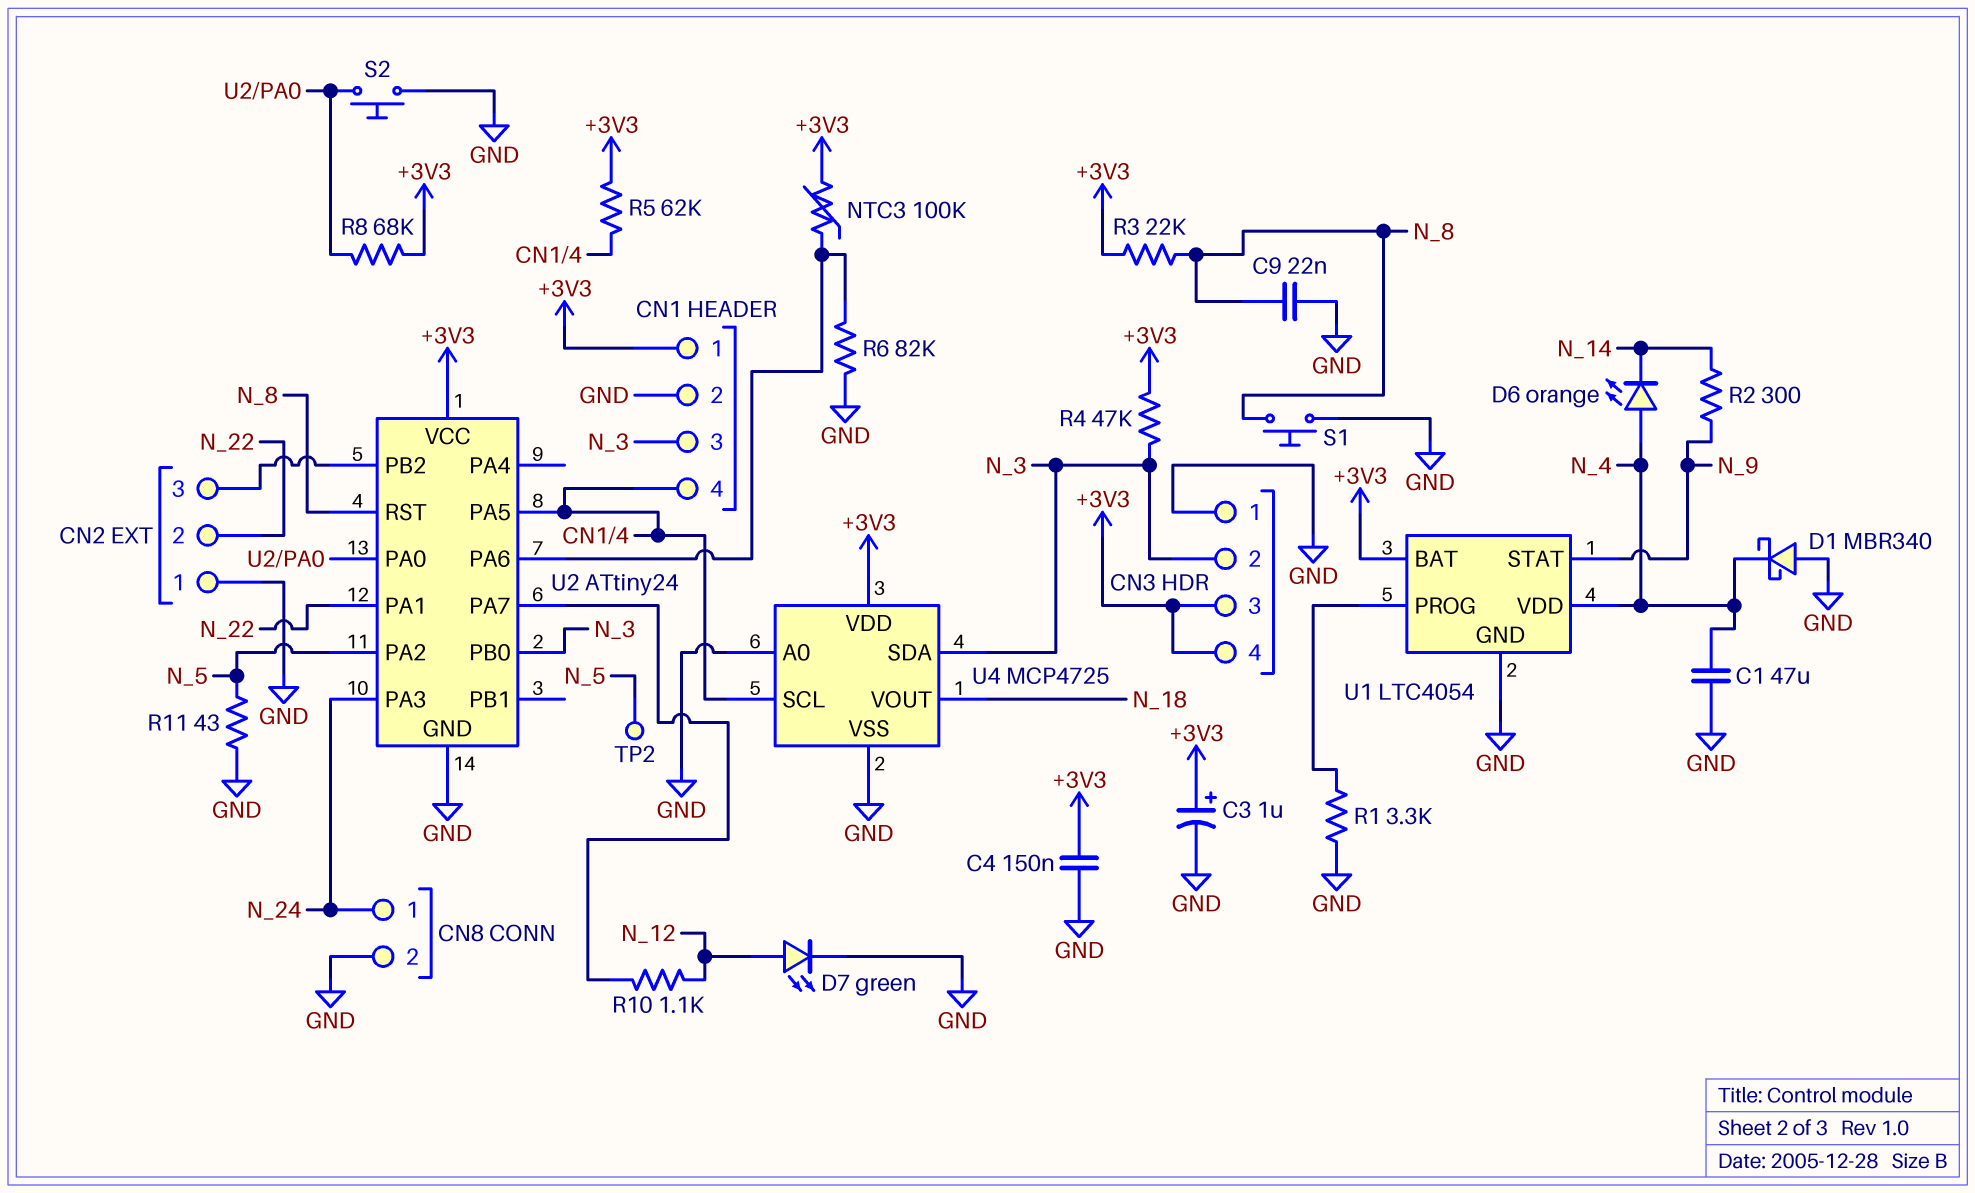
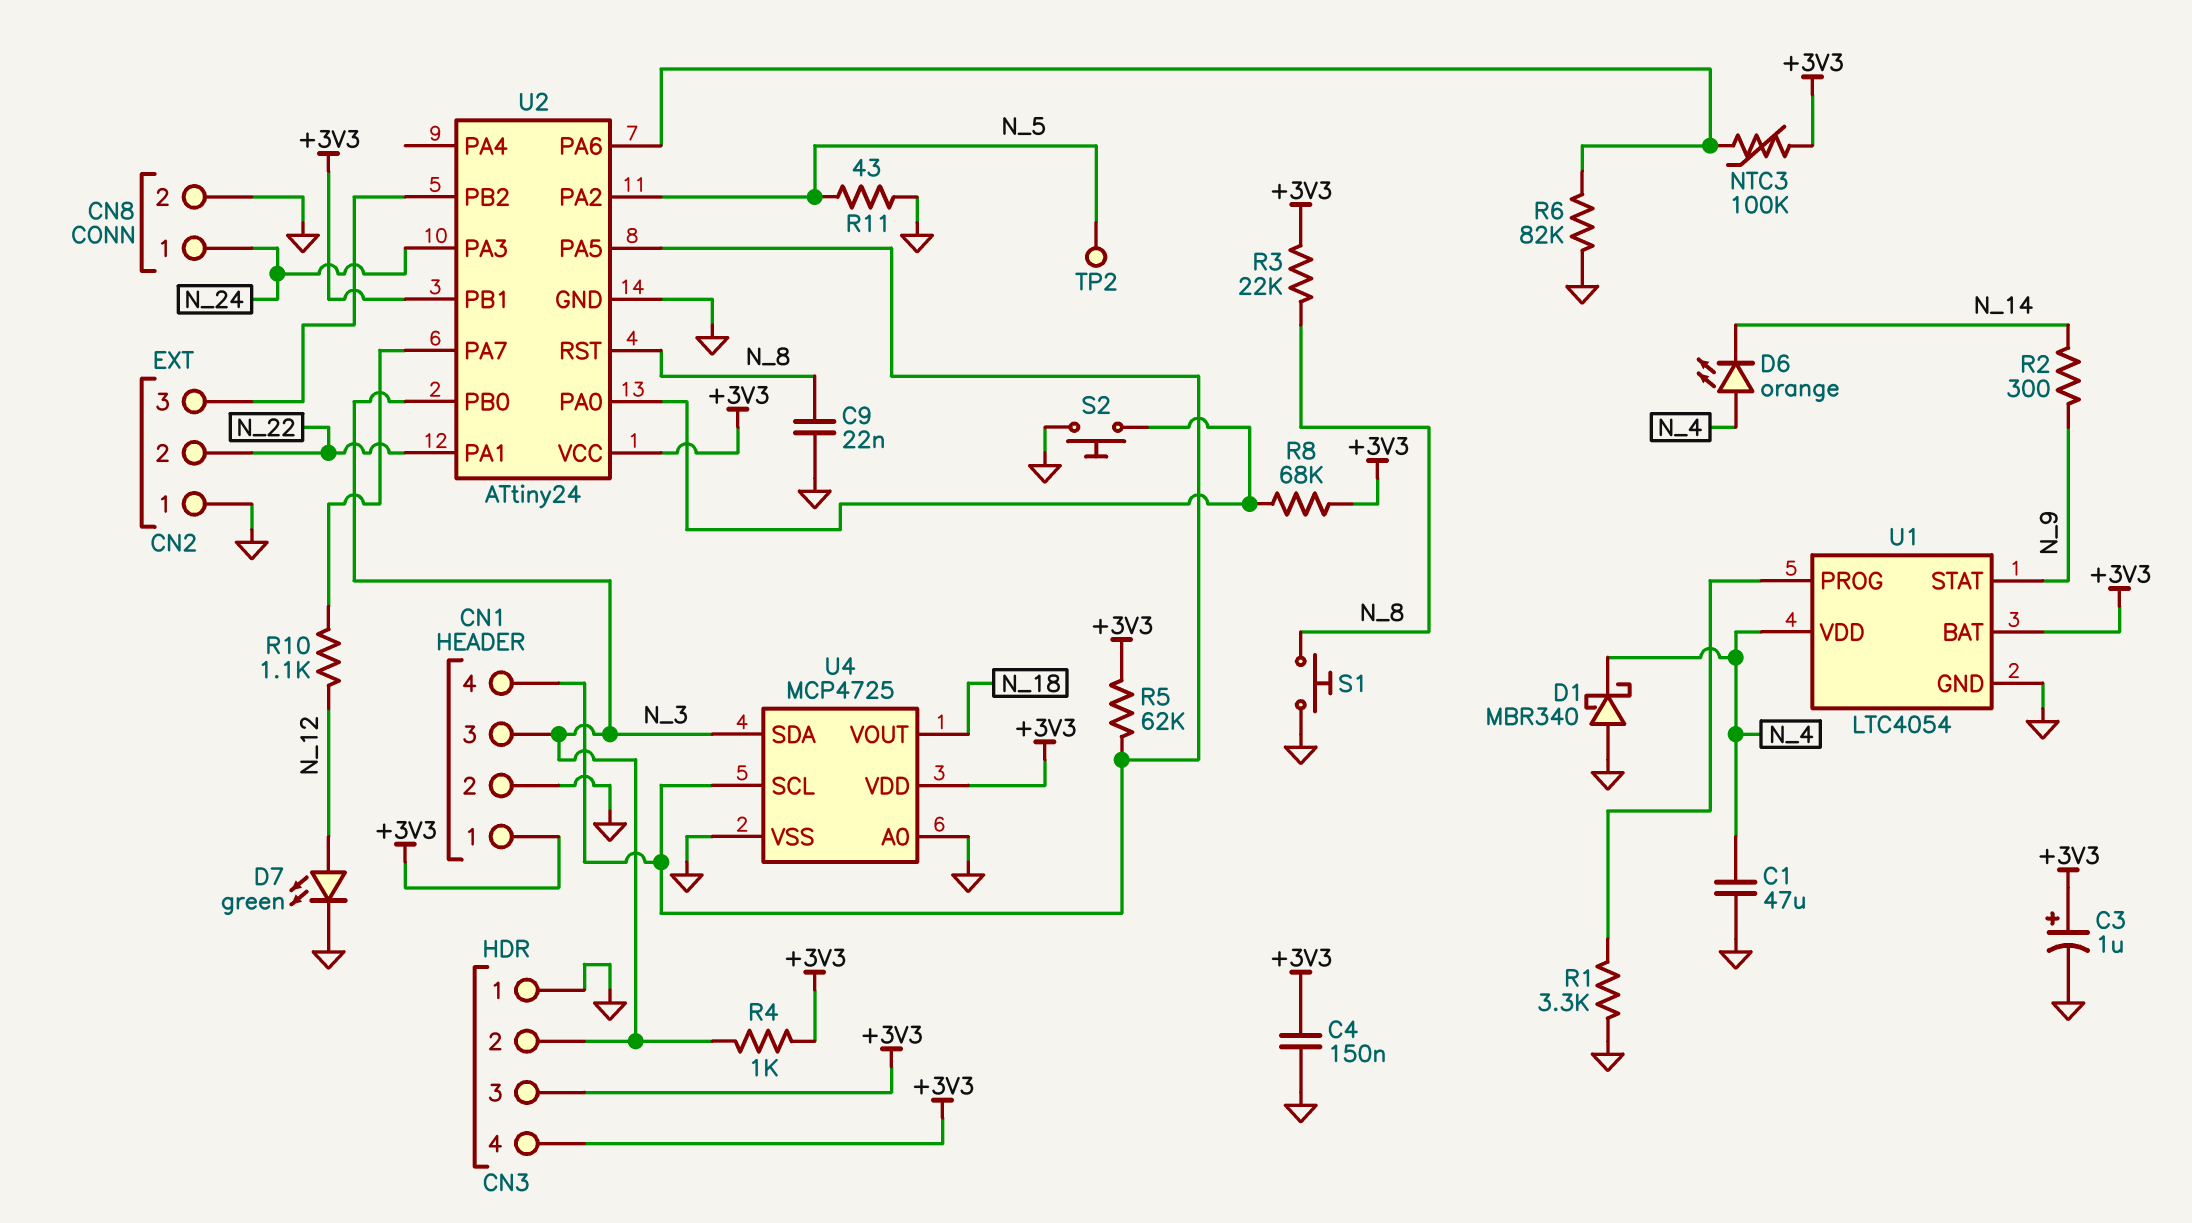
R4: 47k (+3V3, N_3) -> 1k (+3V3, N_3)
U2 pin PB1: none -> +3V3

